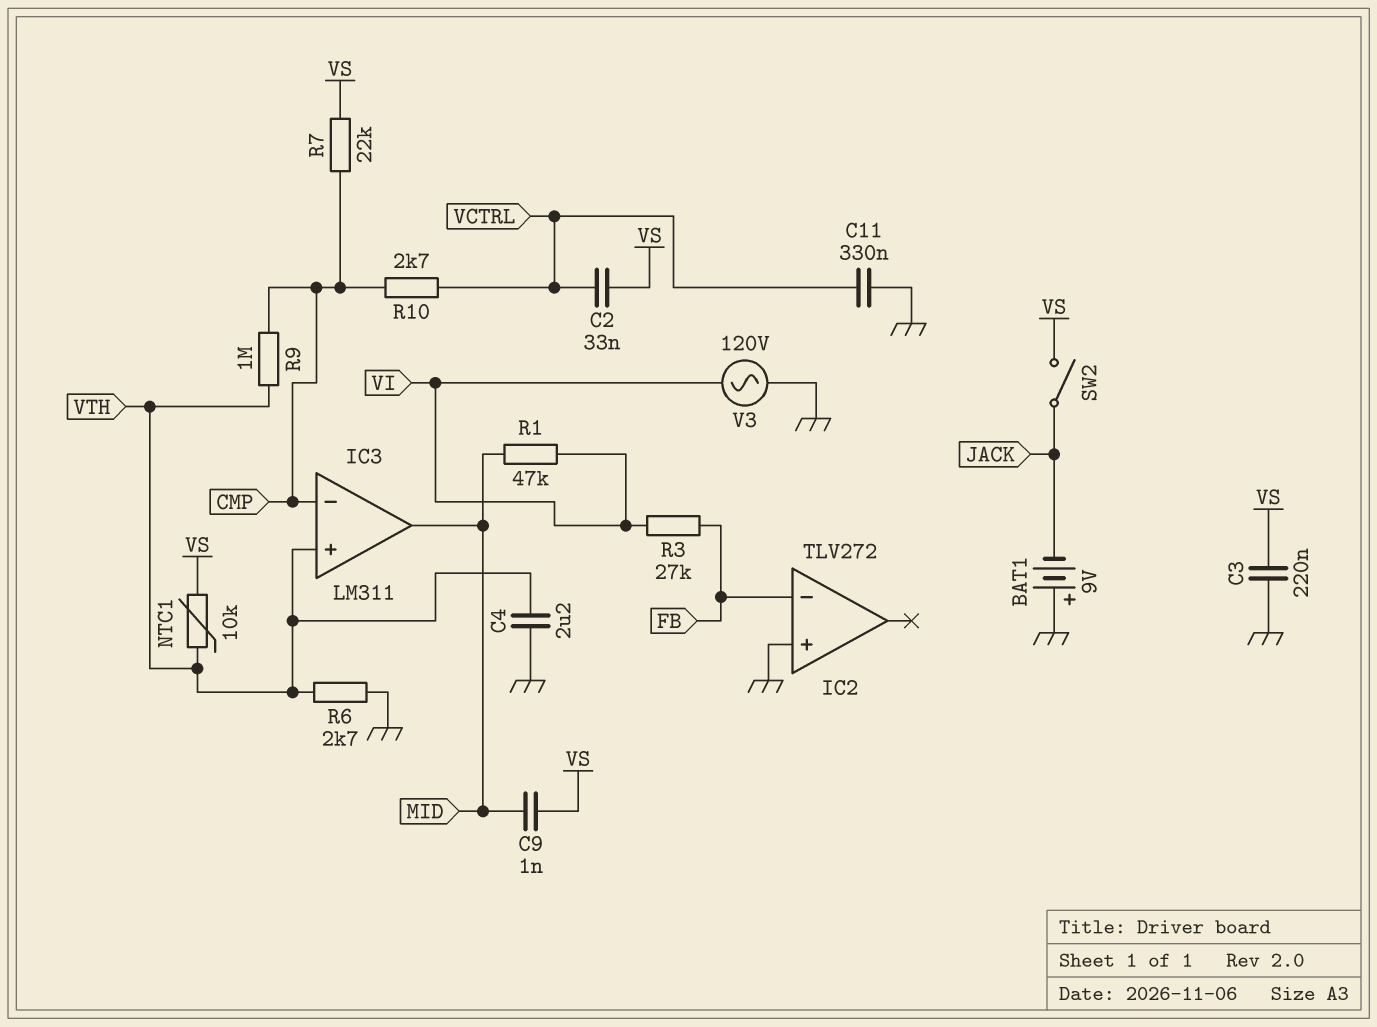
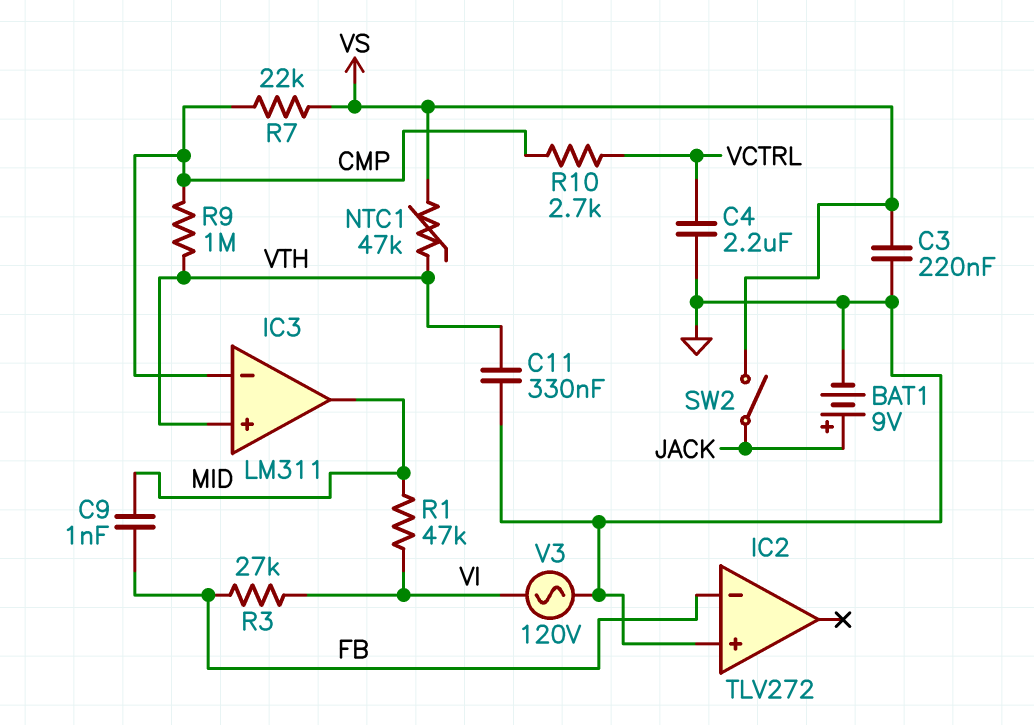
BAT1: 9V (plus GND, minus JACK) -> 9V (plus JACK, minus GND)
C2: 33nF (VCTRL, VS) -> none
C4: 2.2uF (GND, VTH) -> 2.2uF (GND, VCTRL)
C9: 1nF (MID, VS) -> 1nF (FB, MID)
C11: 330nF (GND, VCTRL) -> 330nF (GND, VTH)
NTC1: 10k (VS, VTH) -> 47k (VS, VTH)
R6: 2.7k (GND, VTH) -> none

